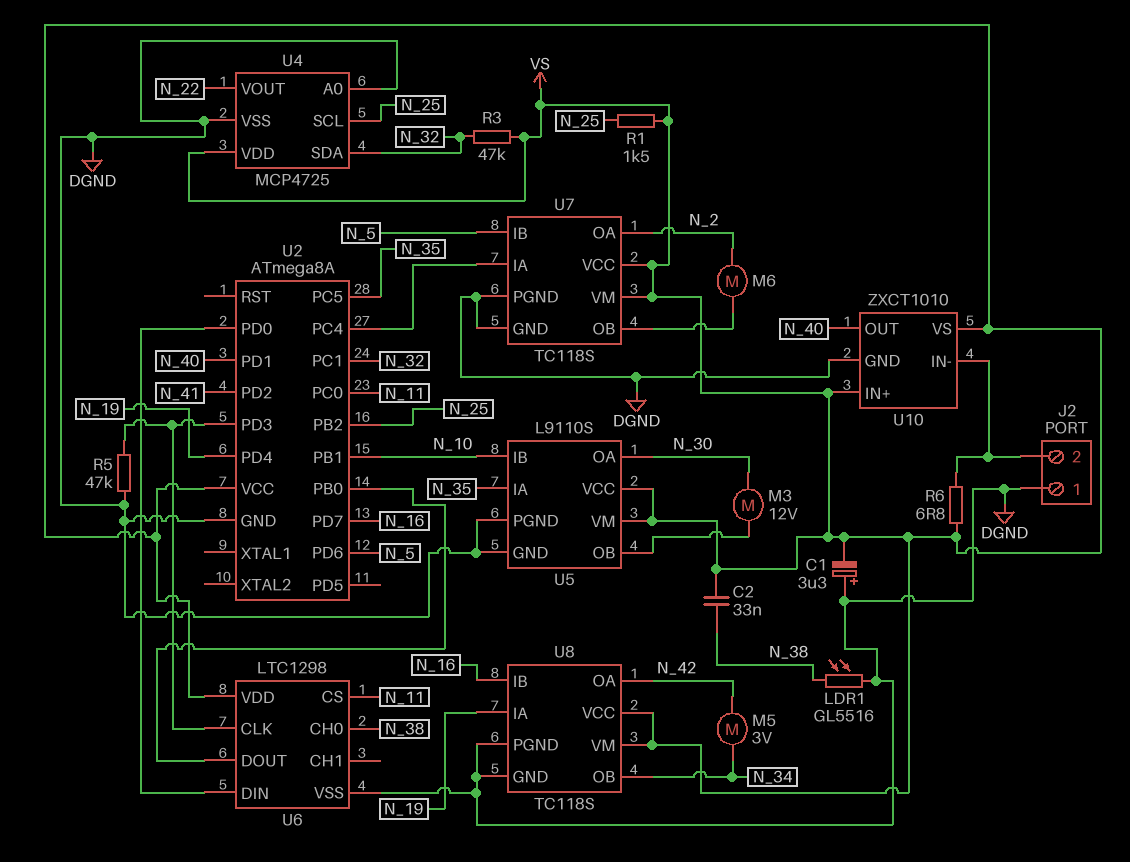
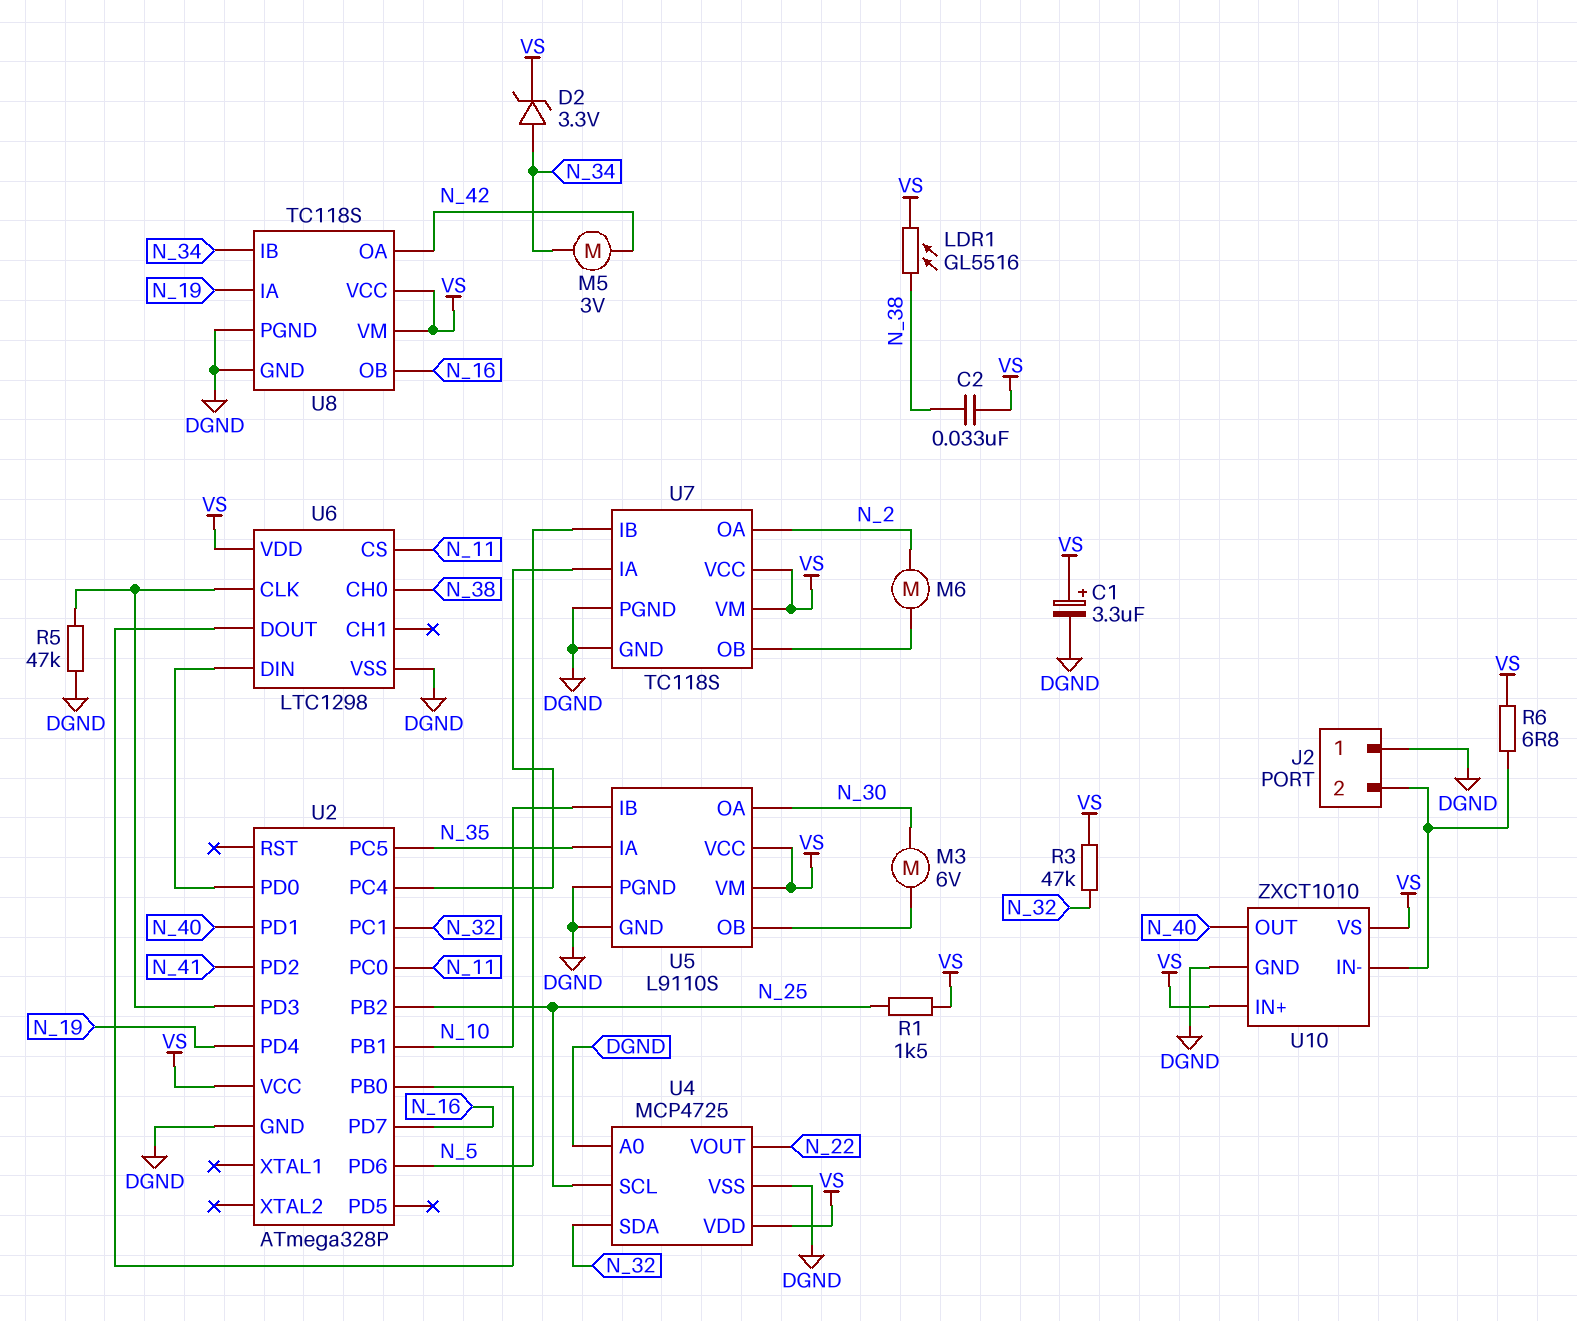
C1: 3.3uF (plus DGND, minus VS) -> 3.3uF (plus VS, minus DGND)
D2: none -> zener 3.3V (A N_34, K VS)
LDR1: GL5516 (DGND, N_38) -> GL5516 (N_38, VS)
M3: motor 12V (N_30, U5/OB) -> motor 6V (N_30, U5/OB)
U2: ATmega8A -> ATmega328P
U8 pin IB: N_16 -> N_34
U8 pin OB: N_34 -> N_16

